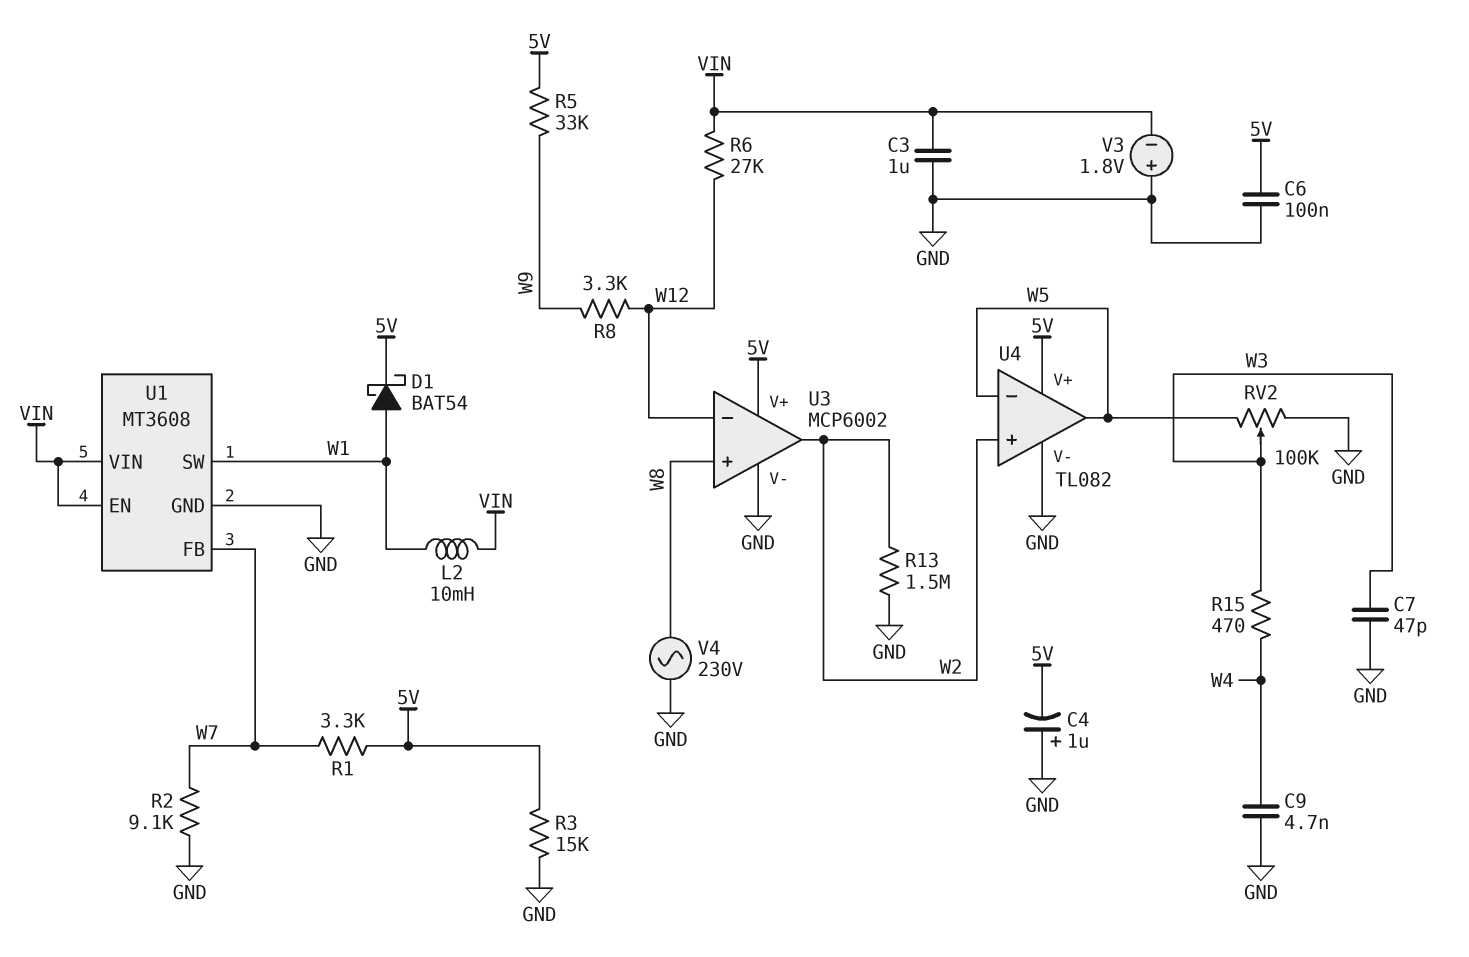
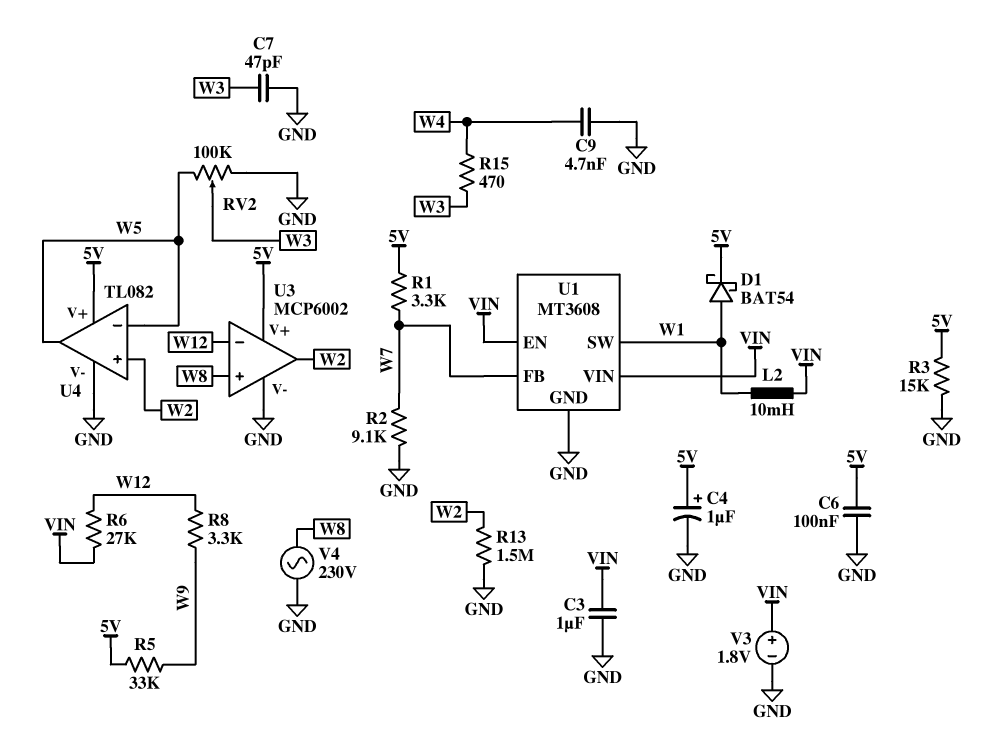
C4: 1uF (plus GND, minus 5V) -> 1uF (plus 5V, minus GND)
V3: 1.8V (plus GND, minus VIN) -> 1.8V (plus VIN, minus GND)

